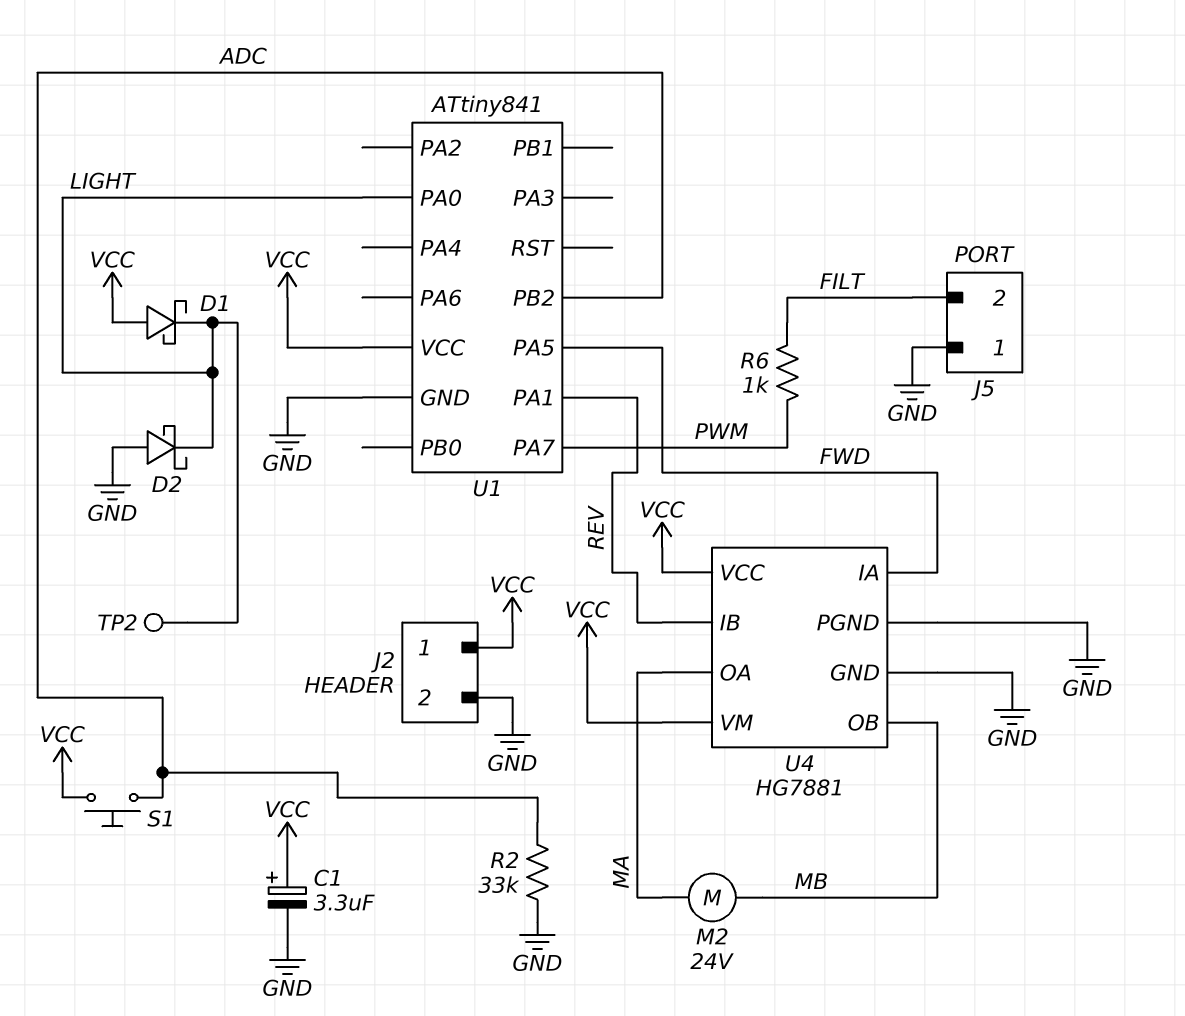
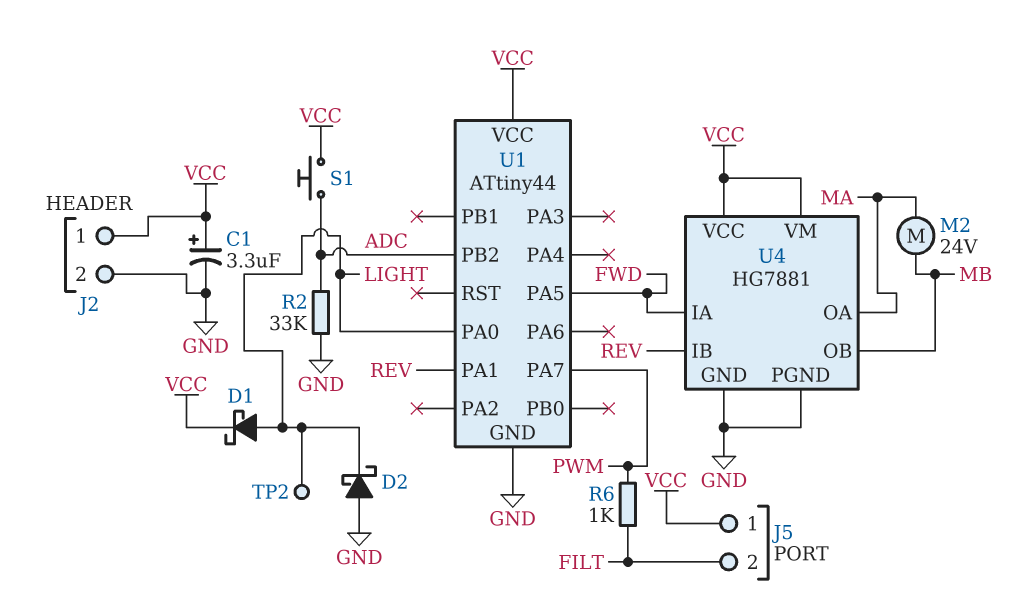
D1: schottky (A VCC, K LIGHT) -> schottky (A LIGHT, K VCC)
J5 pin 1: GND -> VCC
U1: ATtiny841 -> ATtiny44

